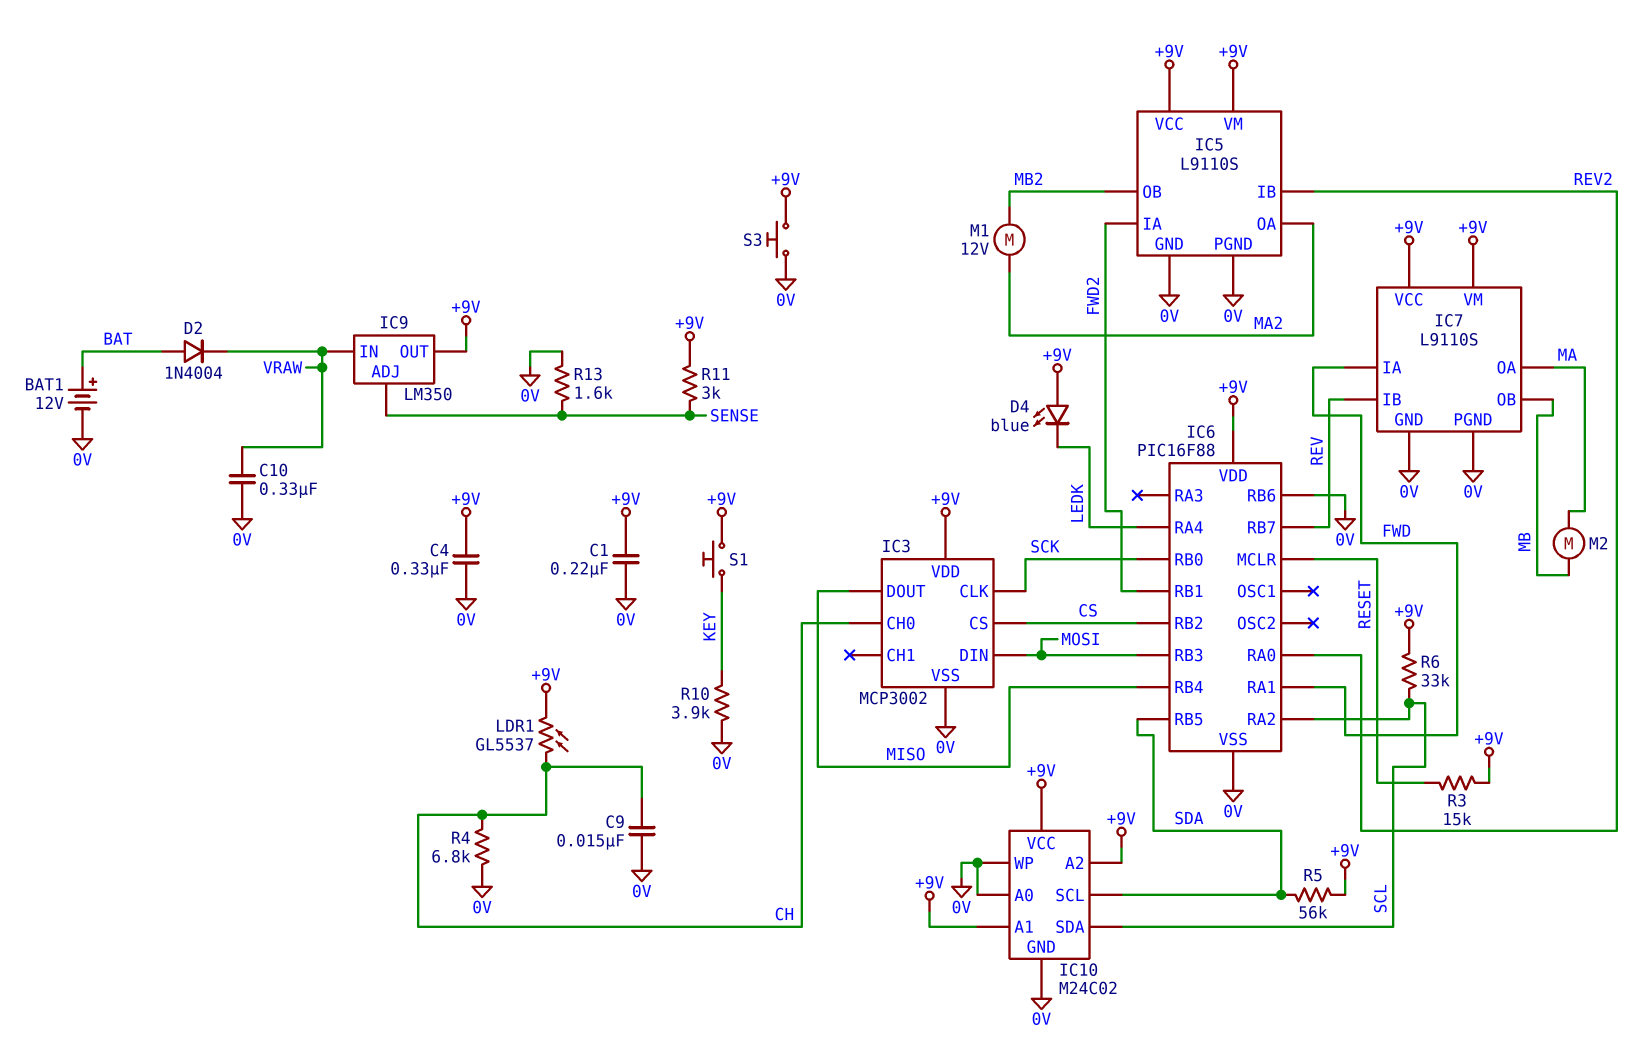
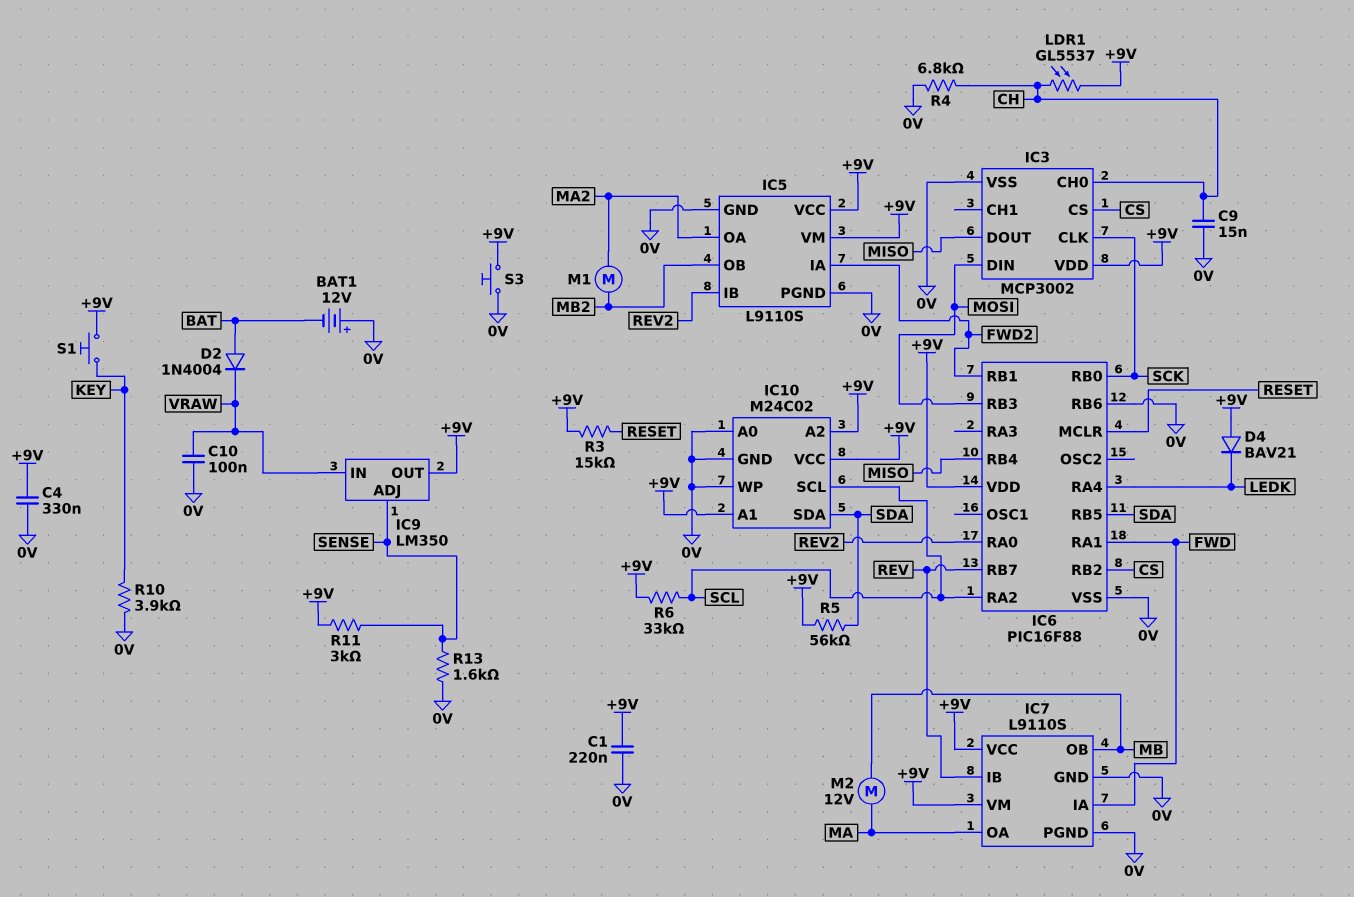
BAT1: 12V (plus BAT, minus 0V) -> 12V (plus 0V, minus BAT)
C10: 330nF (0V, VRAW) -> 100nF (0V, VRAW)
D4: LED blue (A +9V, K LEDK) -> diode BAV21 (A +9V, K LEDK)
IC10 pin SCL: SDA -> SCL
IC10 pin SDA: SCL -> SDA
M1: motor 12V (MA2, MB2) -> motor (MA2, MB2)
M2: motor (MA, MB) -> motor 12V (MA, MB)

